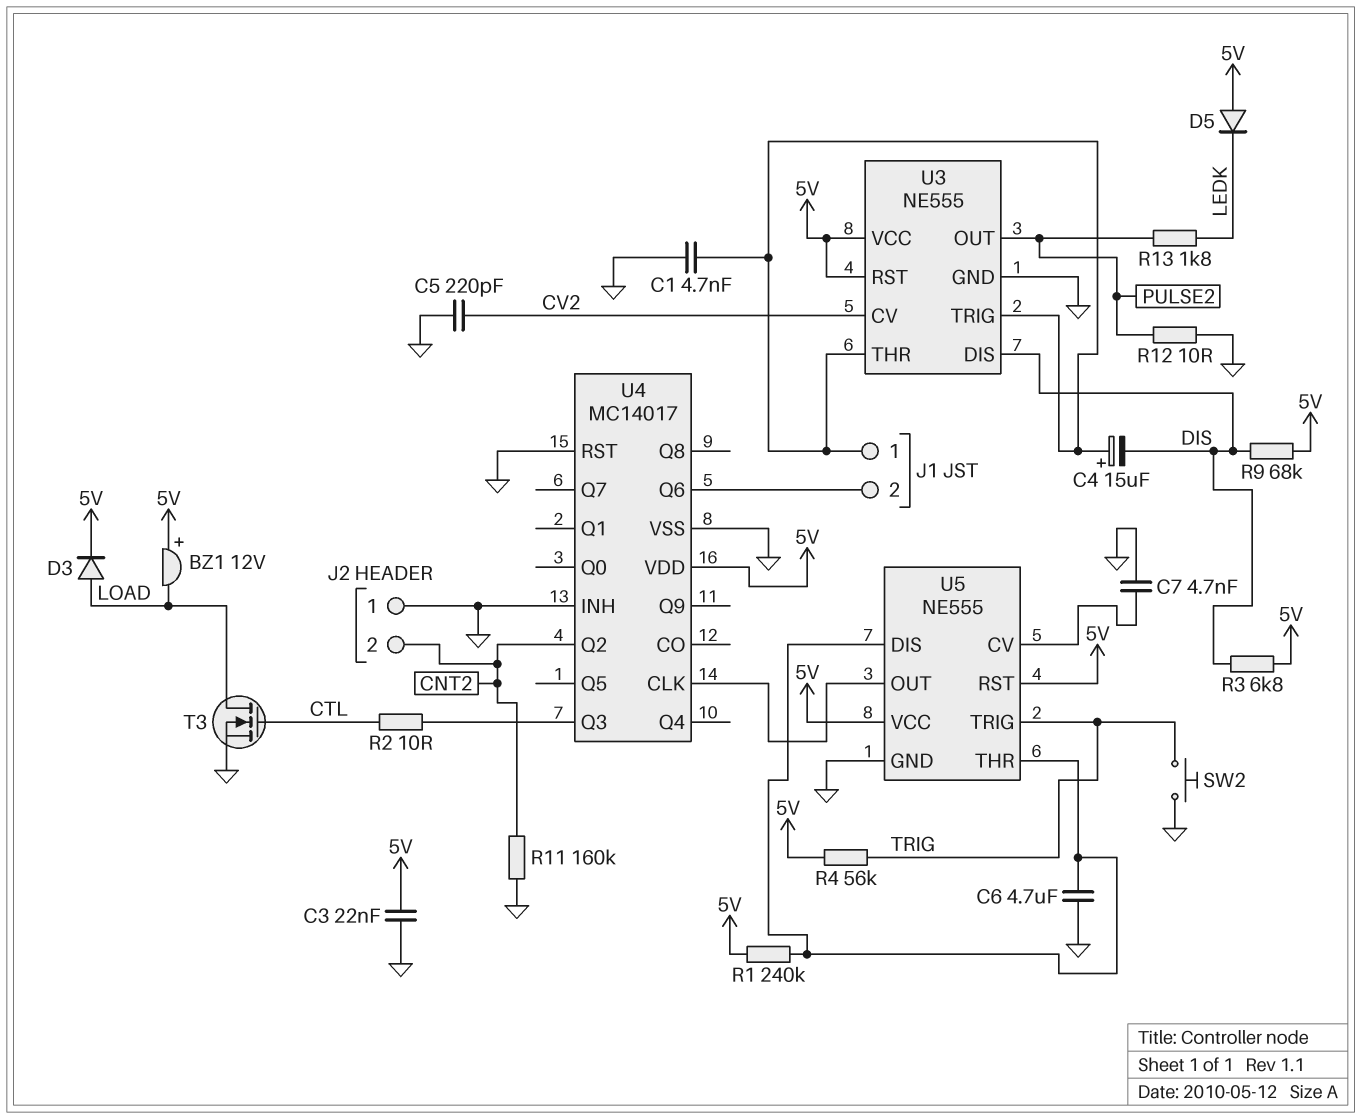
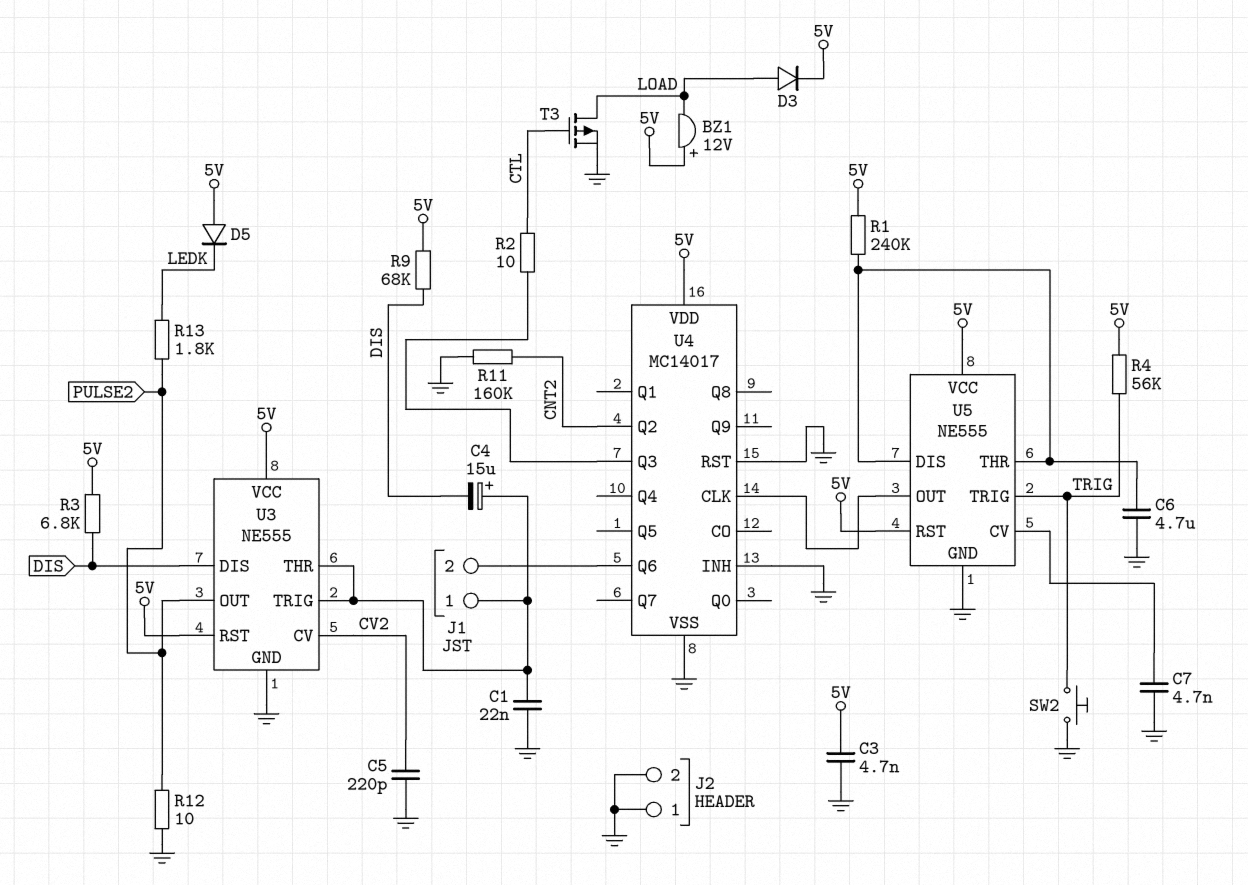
C1: 4.7nF (GND, J1/1) -> 22nF (GND, J1/1)
C3: 22nF (5V, GND) -> 4.7nF (5V, GND)
J2 pin 2: CNT2 -> GND
T3: NMOS (G CTL, D LOAD, S GND) -> PMOS (G CTL, D LOAD, S GND)

